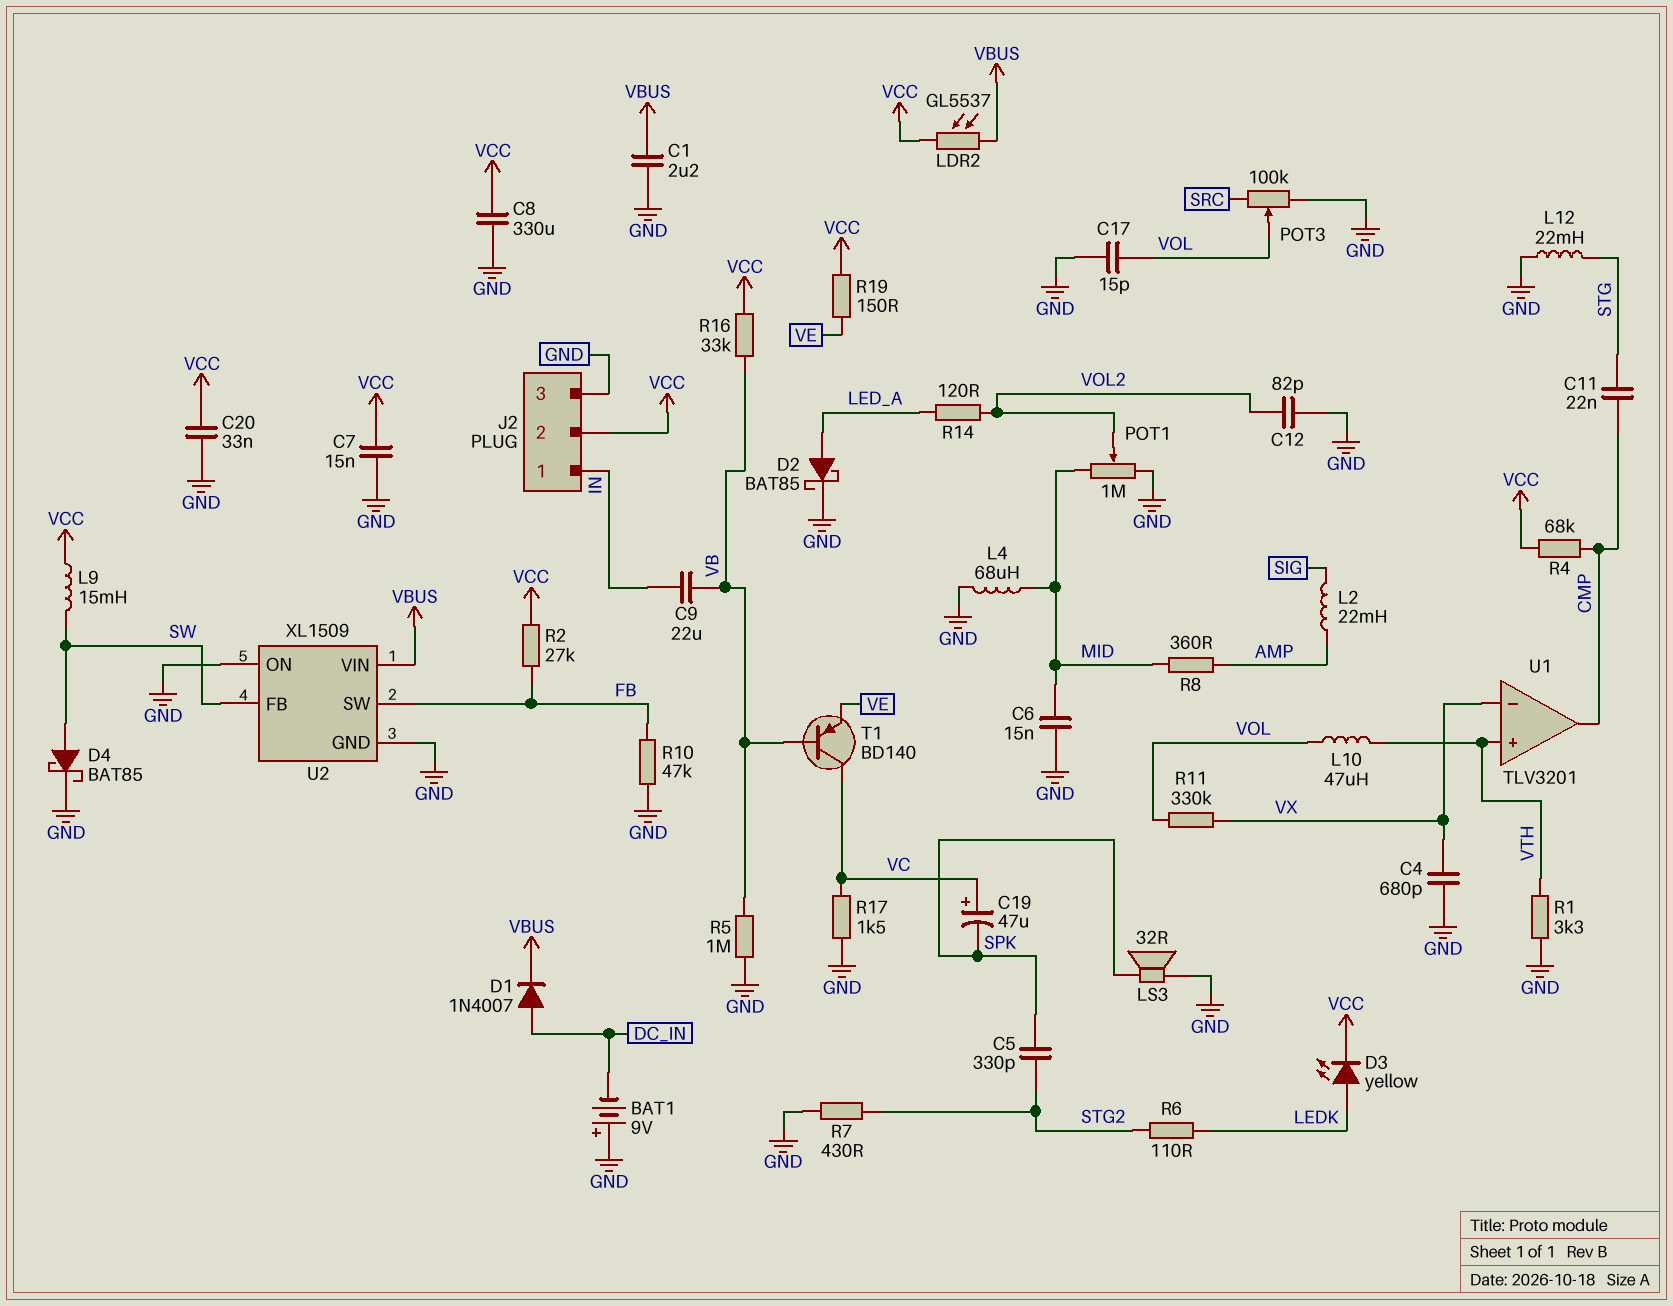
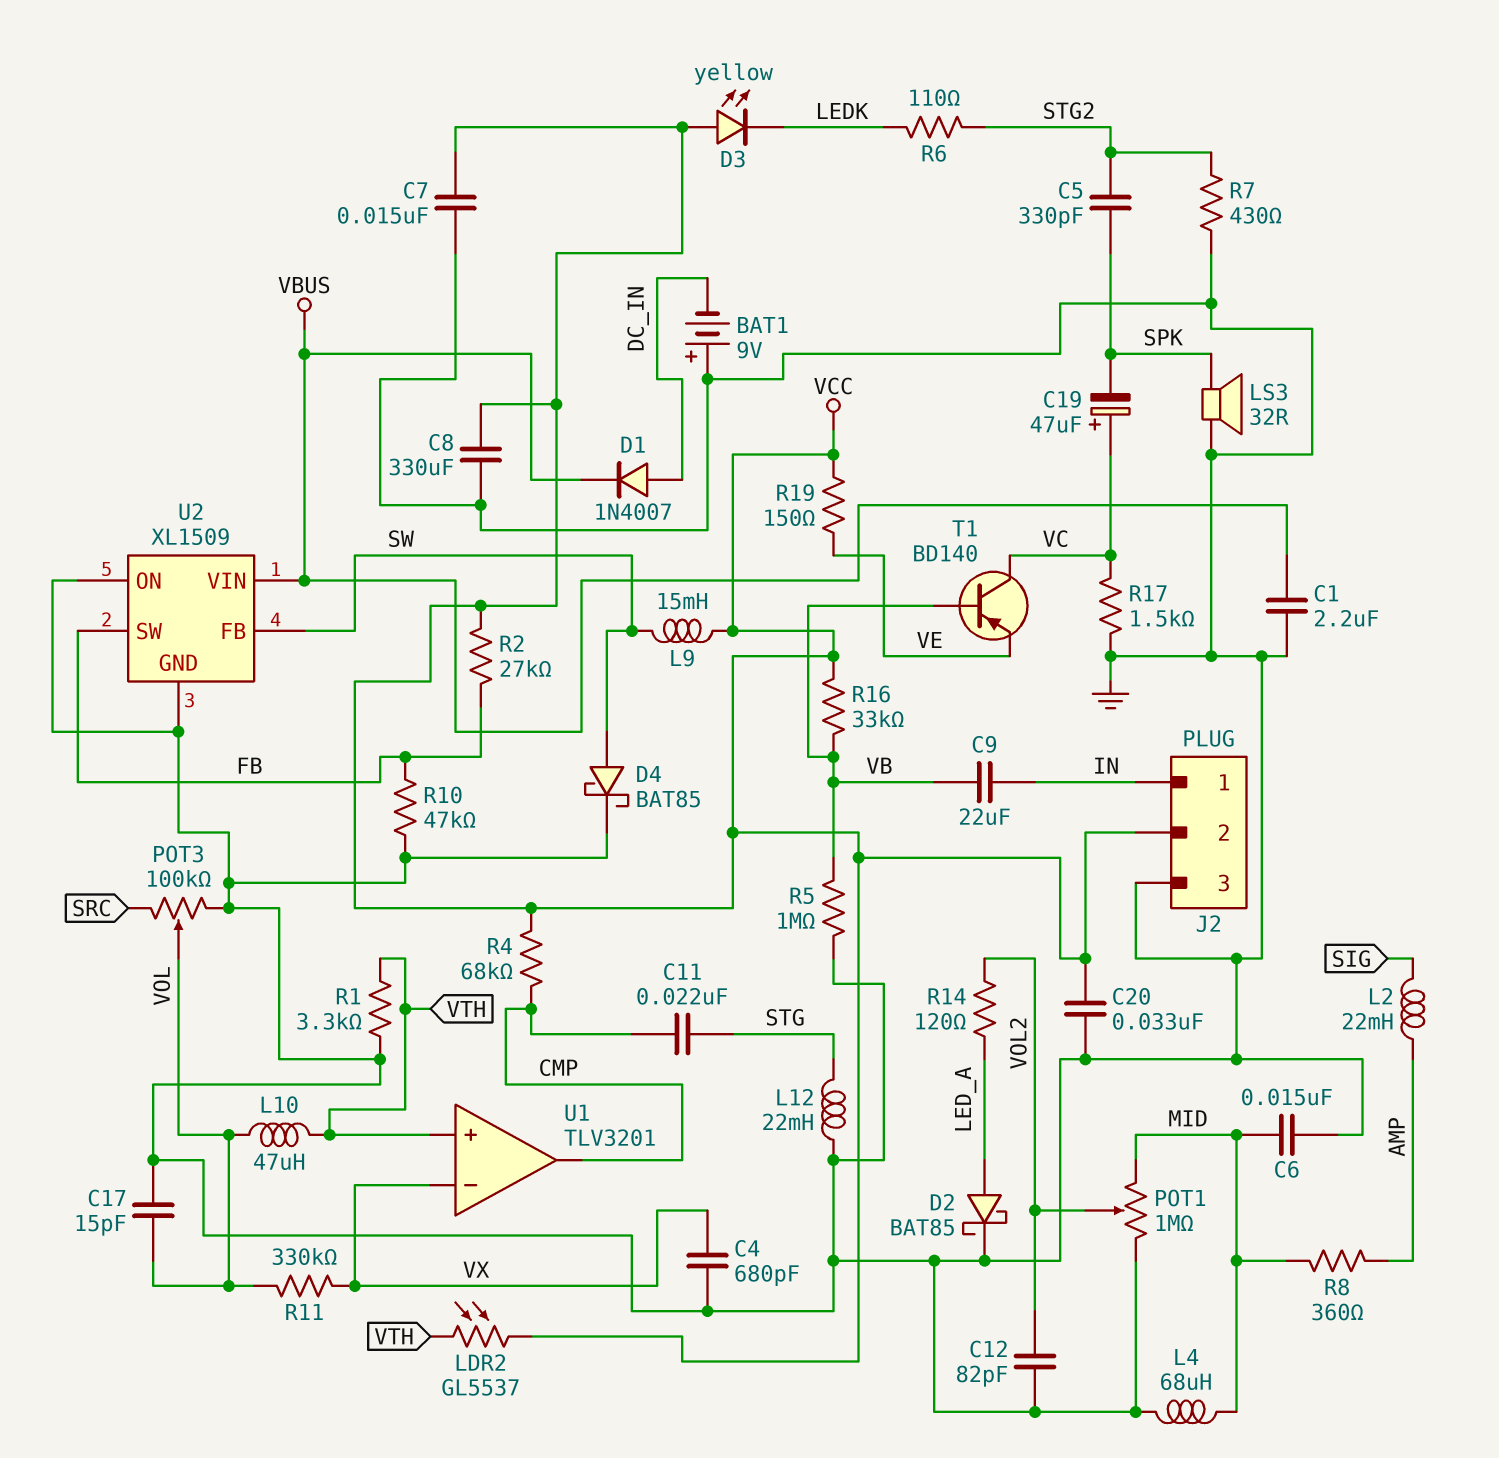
D3: LED yellow (A LEDK, K VCC) -> LED yellow (A VCC, K LEDK)
LDR2: GL5537 (VBUS, VCC) -> GL5537 (VCC, VTH)

